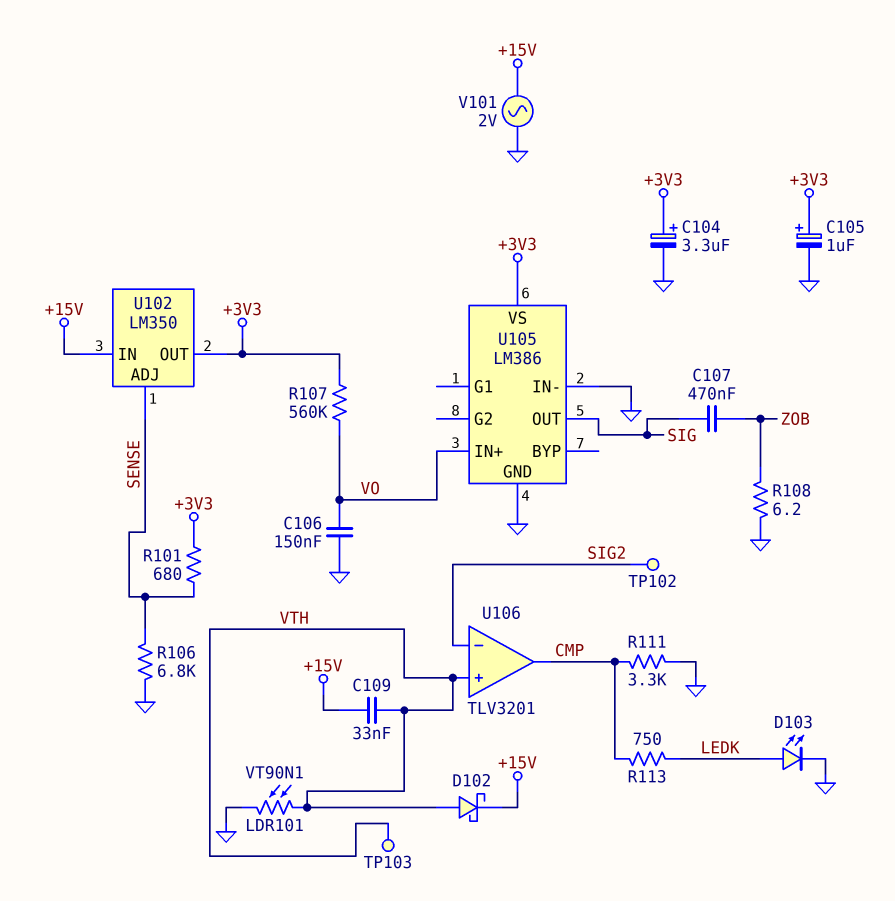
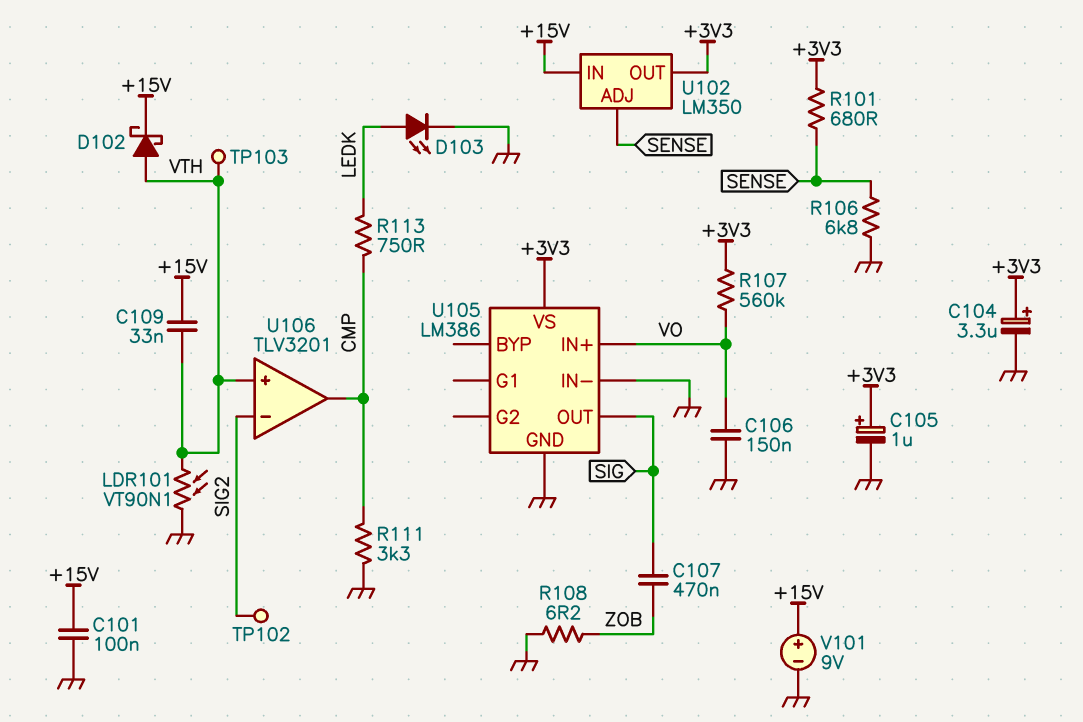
C101: none -> 100nF (+15V, GND)
V101: AC 2V (+15V, GND) -> 9V (plus +15V, minus GND)

